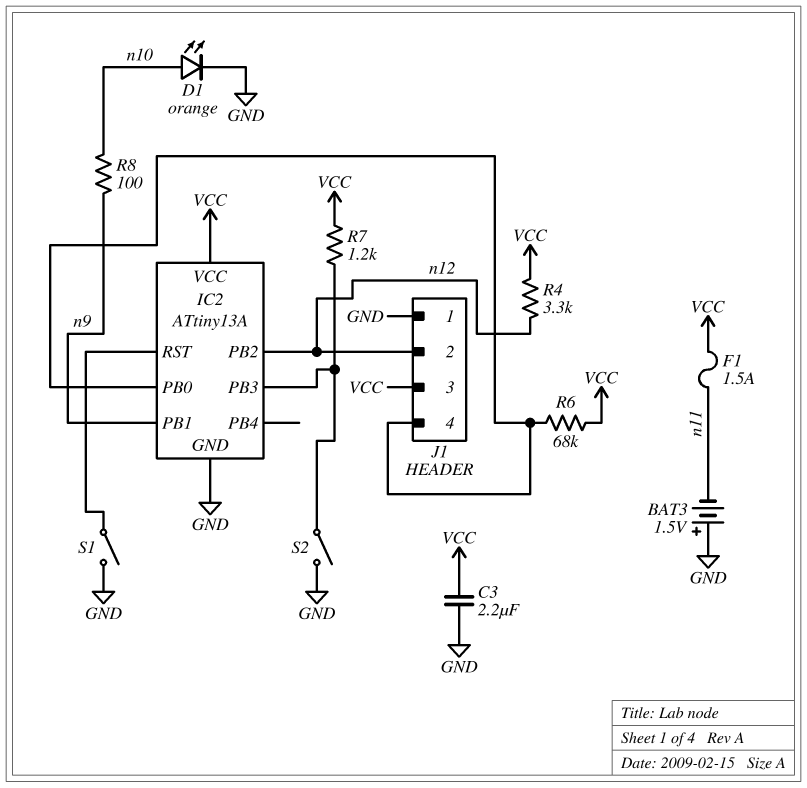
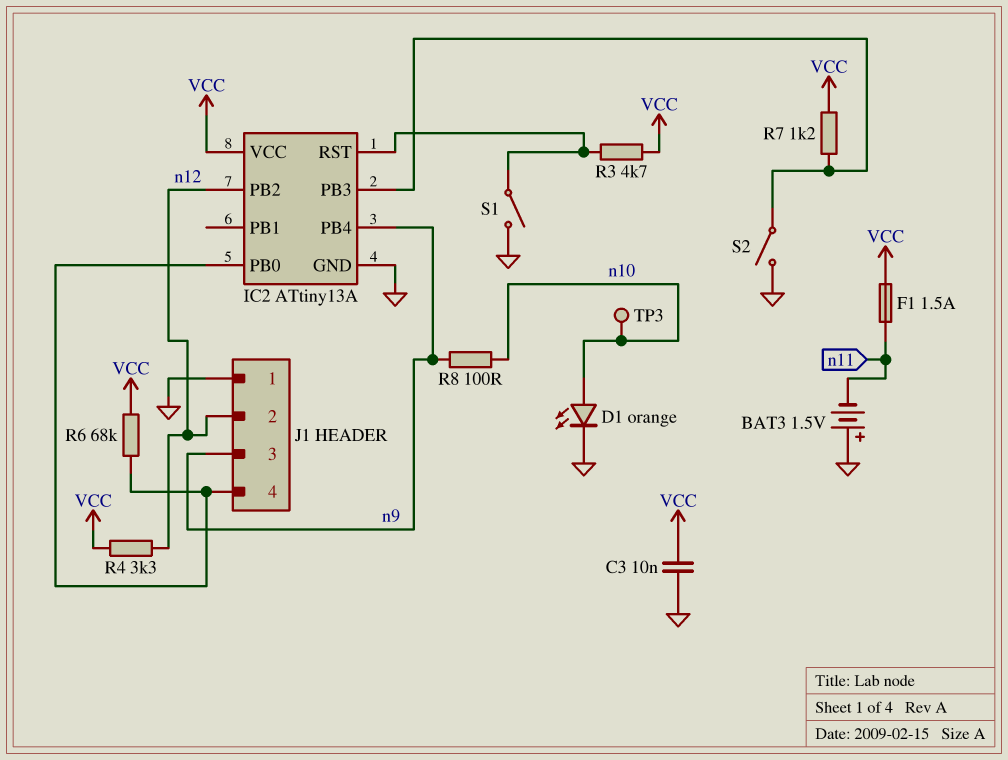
C3: 2.2uF (GND, VCC) -> 10nF (GND, VCC)
IC2 pin PB1: n9 -> none
IC2 pin PB4: none -> n9
J1 pin 3: VCC -> n9
R3: none -> 4.7k (IC2/RST, VCC)
TP3: none -> test point (n10)

